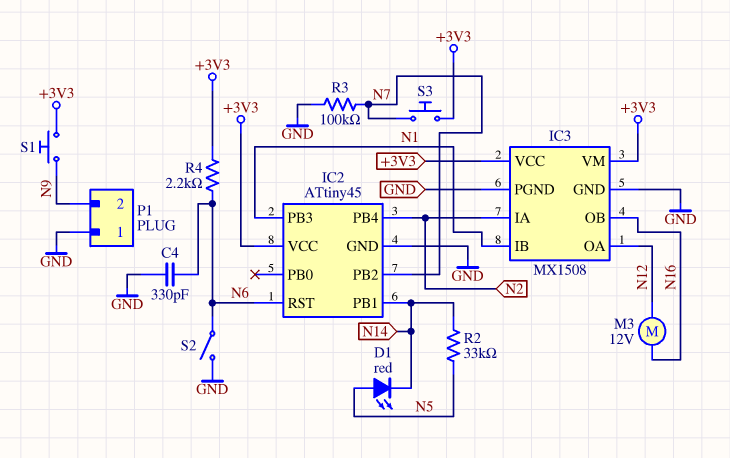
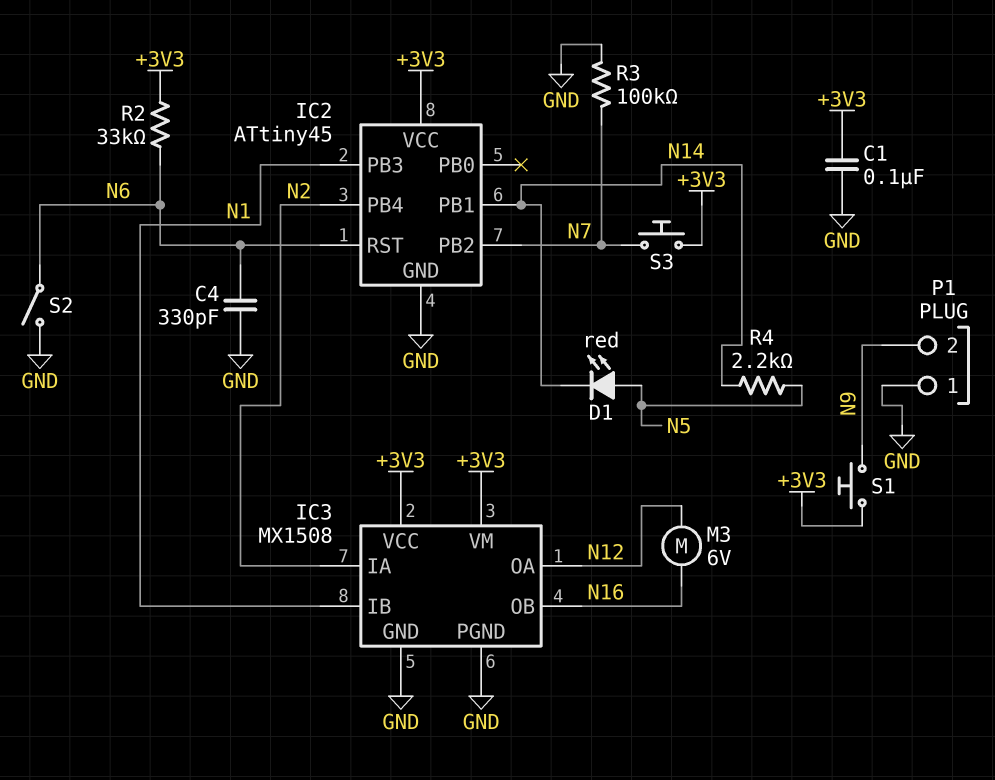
C1: none -> 100nF (+3V3, GND)
M3: motor 12V (N12, N16) -> motor 6V (N12, N16)
R2: 33k (N5, N14) -> 33k (+3V3, N6)
R4: 2.2k (+3V3, N6) -> 2.2k (N5, N14)

